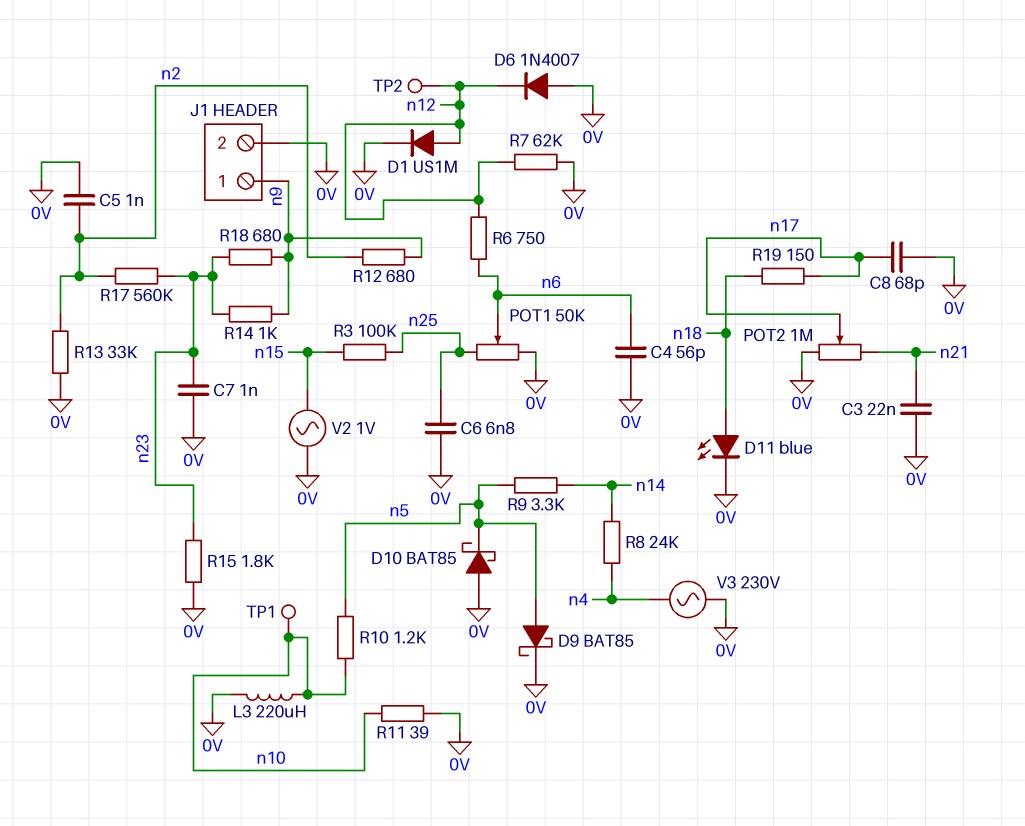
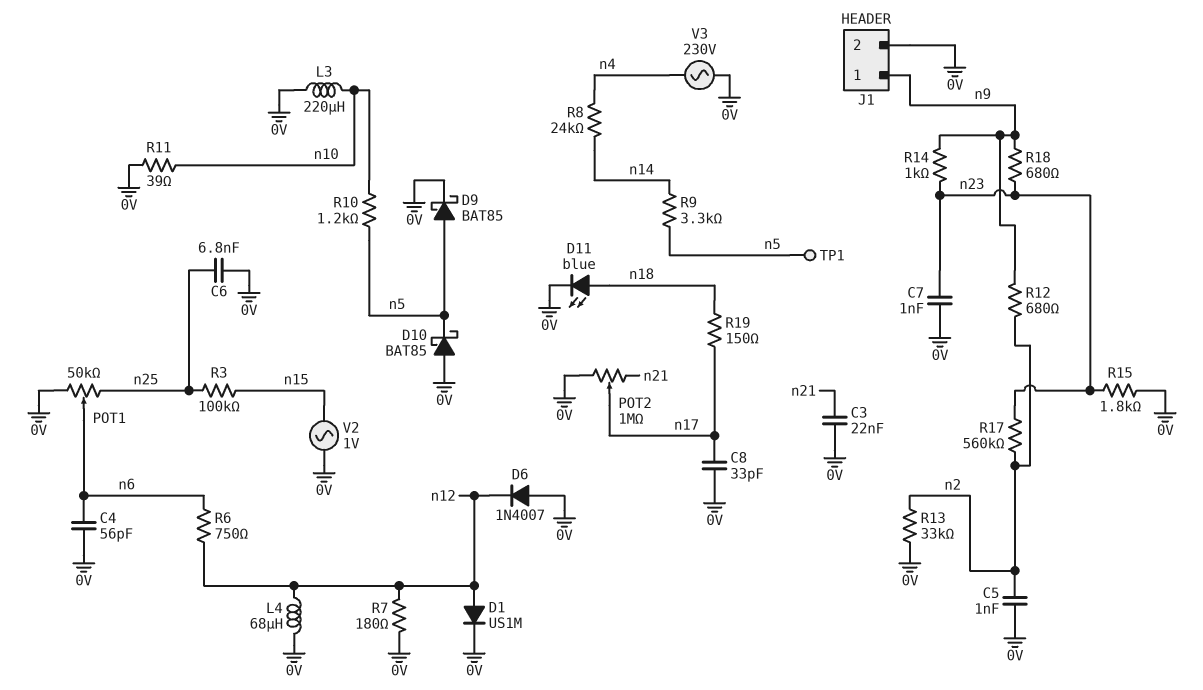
C8: 68pF (0V, n17) -> 33pF (0V, n17)
L4: none -> 68uH (0V, n12)
R7: 62k (0V, n12) -> 180 (0V, n12)
TP1: test point (n10) -> test point (n5)
TP2: test point (n12) -> none

